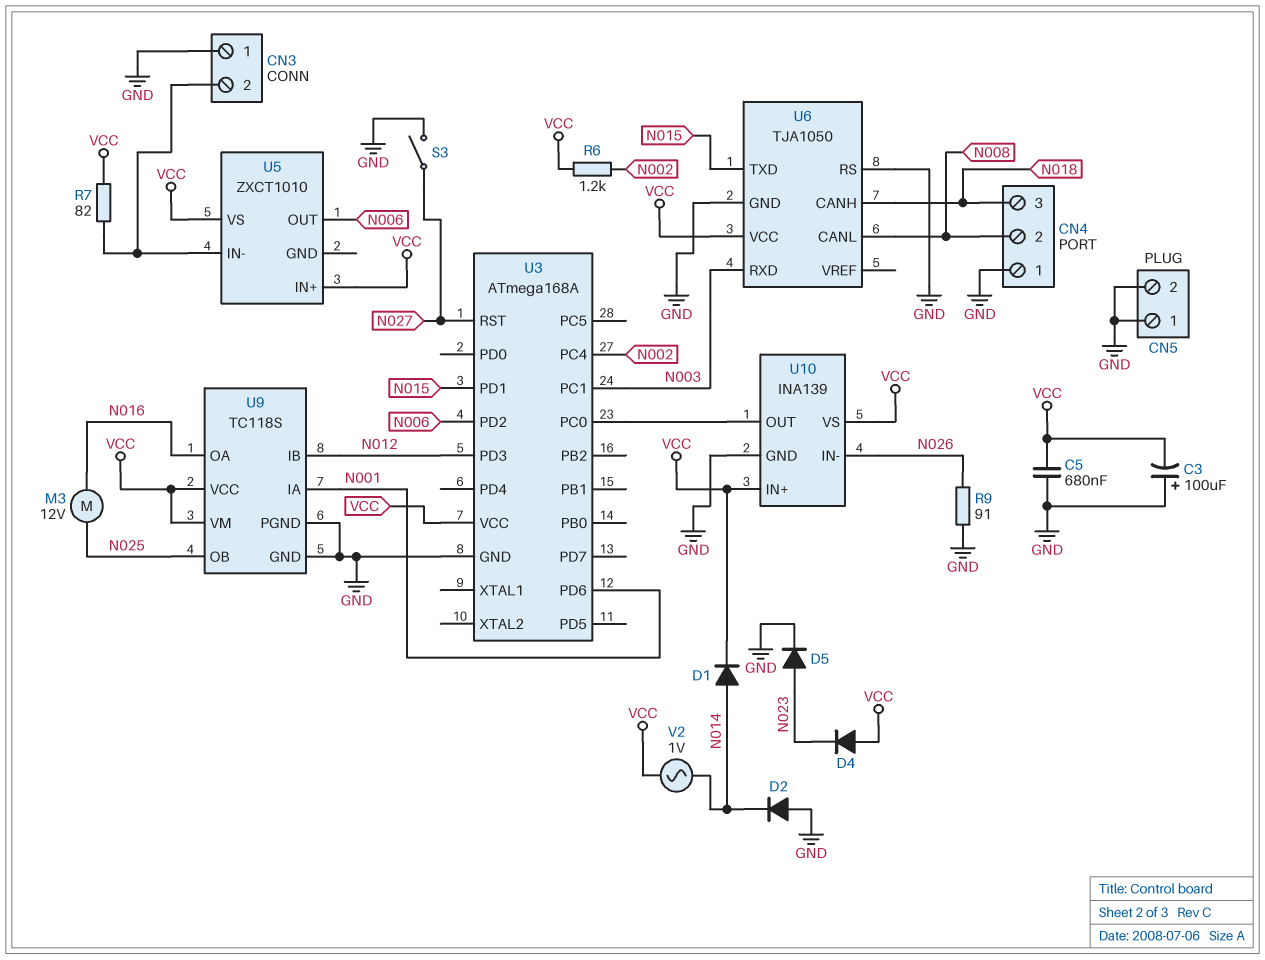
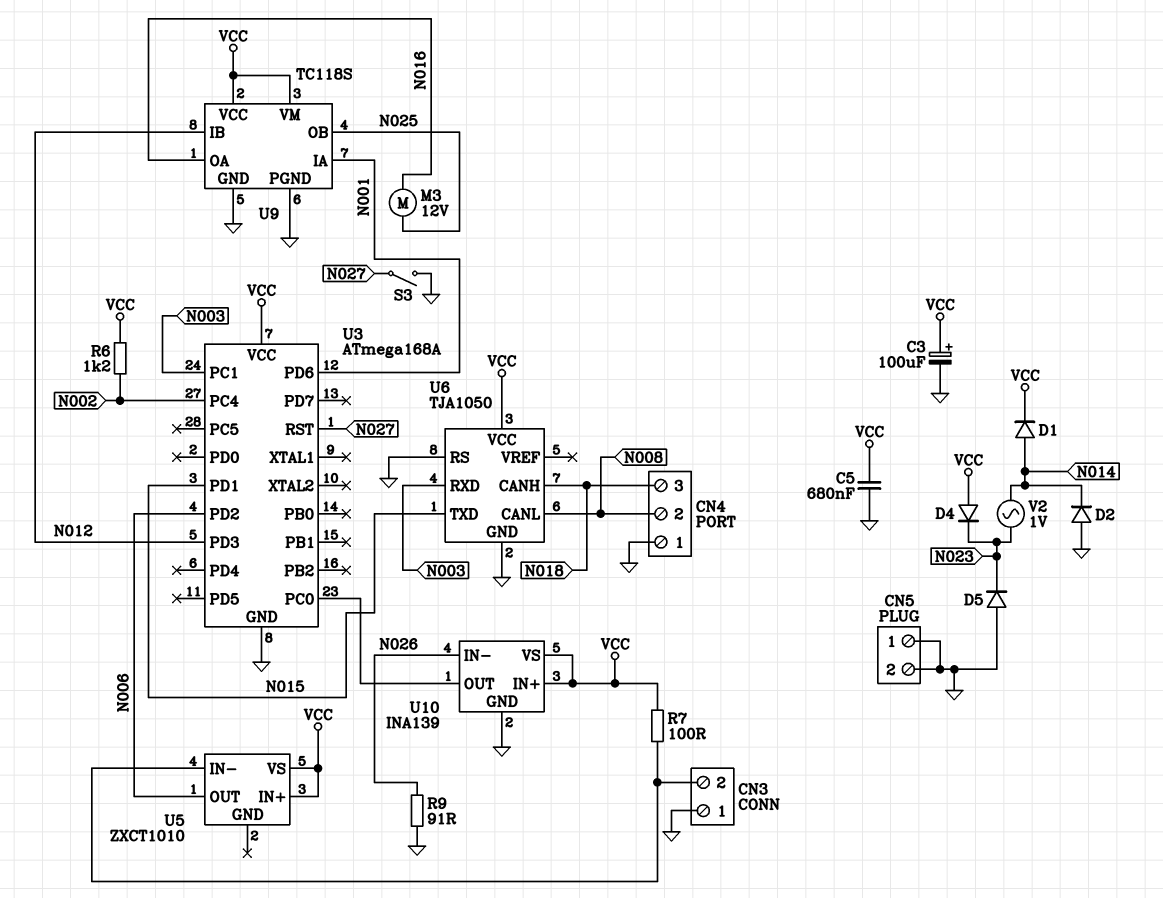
C3: 100uF (plus GND, minus VCC) -> 100uF (plus VCC, minus GND)
D5: diode (A N023, K GND) -> diode (A GND, K N023)
R7: 82 (CN3/2, VCC) -> 100 (CN3/2, VCC)
V2: AC 1V (N014, VCC) -> AC 1V (N014, N023)

